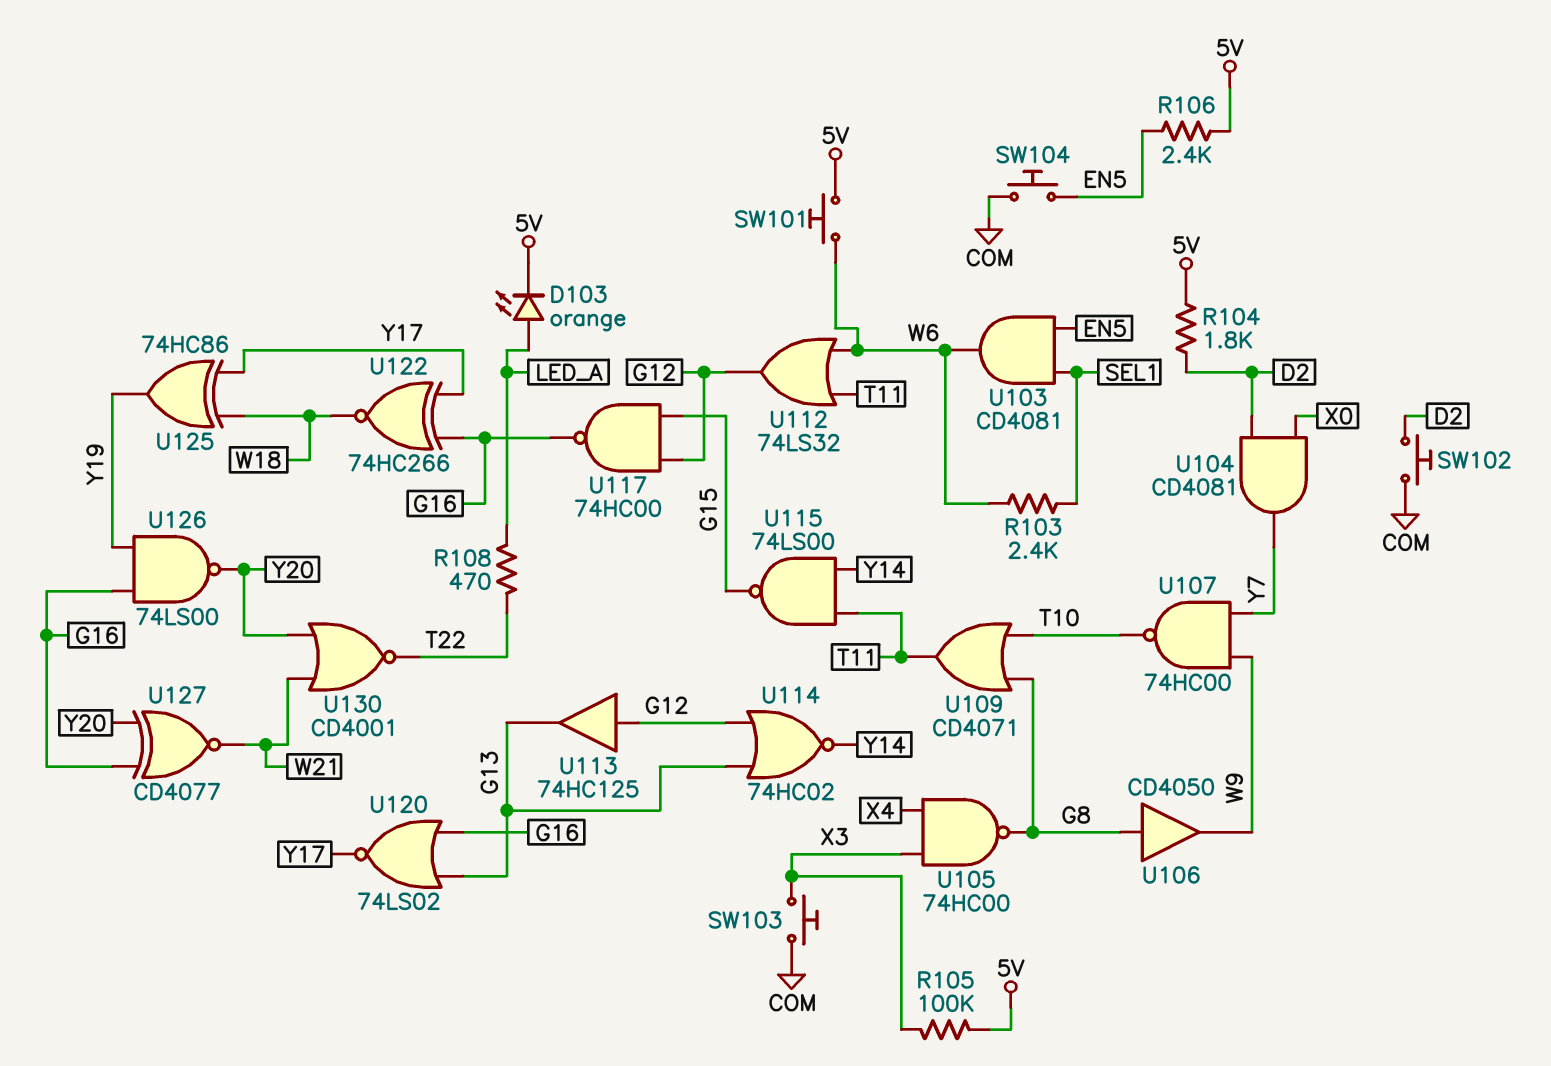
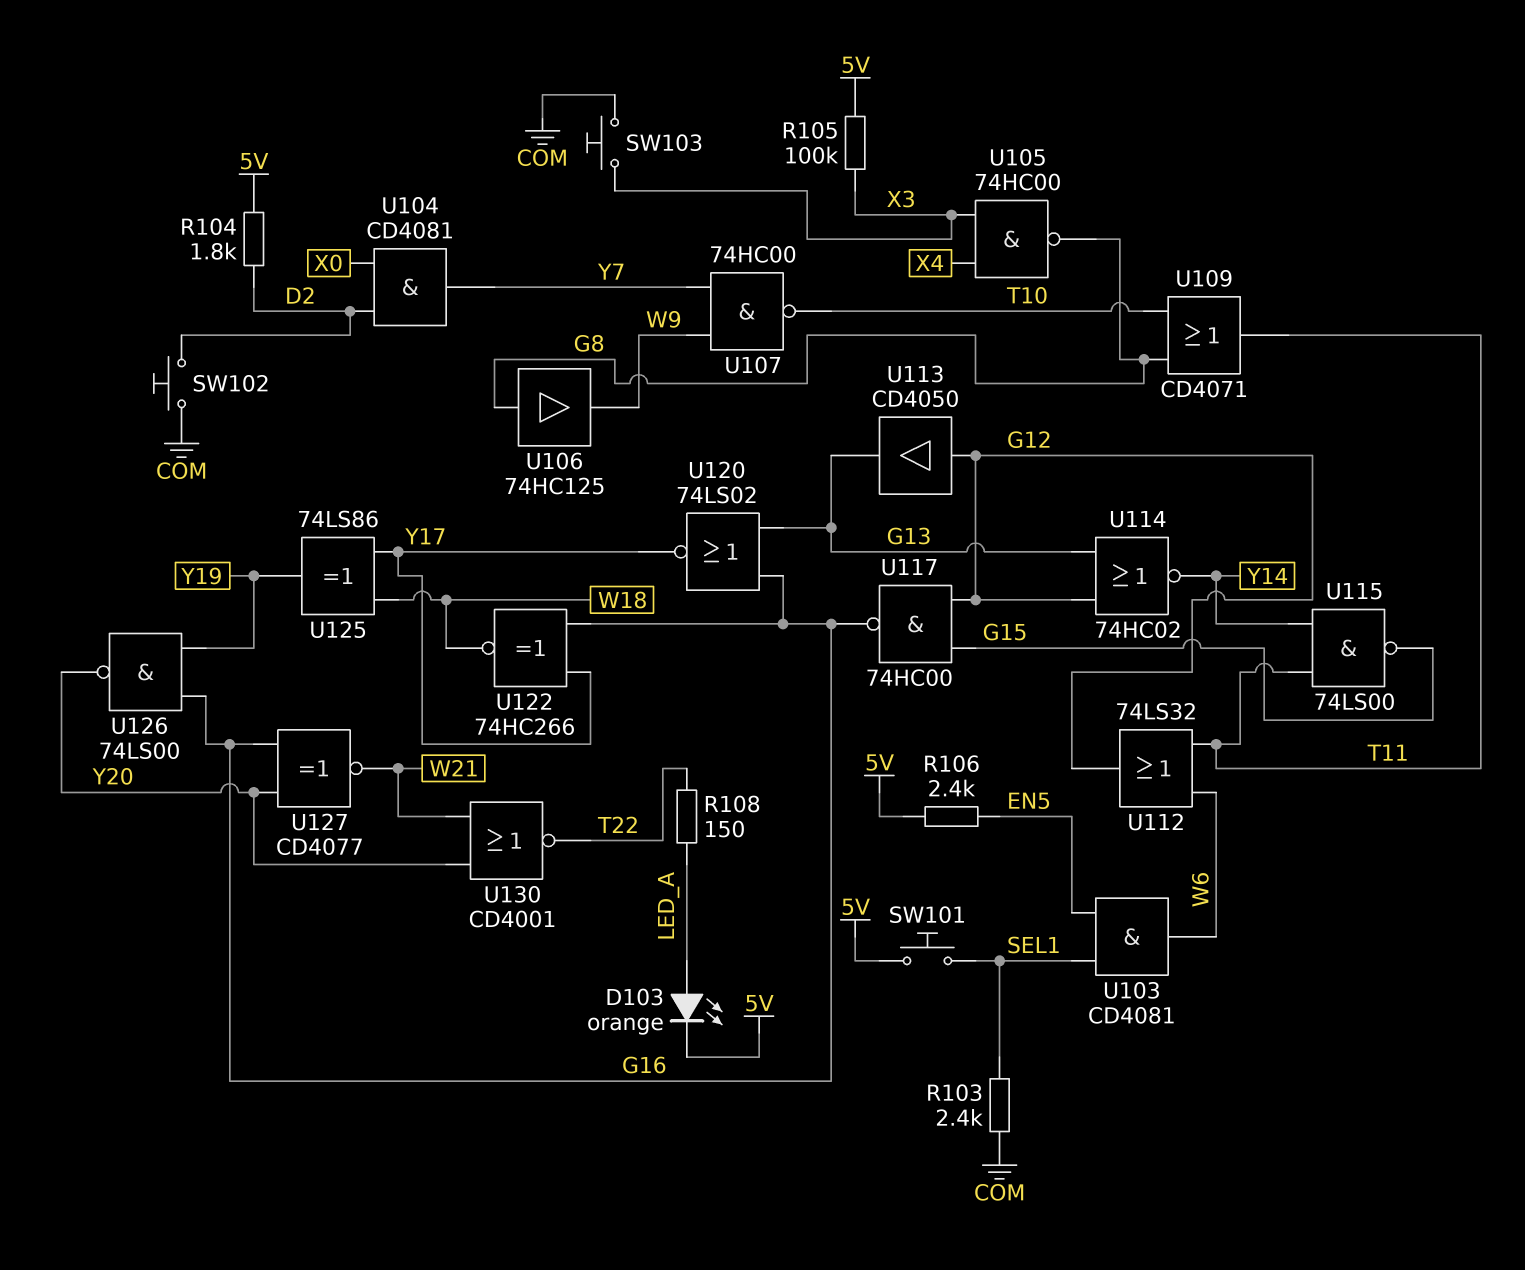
R103: 2.4k (SEL1, W6) -> 2.4k (COM, SEL1)
R108: 470 (LED_A, T22) -> 150 (LED_A, T22)
SW101: button (5V, W6) -> button (5V, SEL1)
SW104: button (COM, EN5) -> none
U106: buffer CD4050 (in G8, out W9) -> buffer 74HC125 (in G8, out W9)
U113: buffer 74HC125 (in G12, out G13) -> buffer CD4050 (in G12, out G13)
U125: XOR 74HC86 (in W18, in Y17, out Y19) -> XOR 74LS86 (in W18, in Y17, out Y19)

